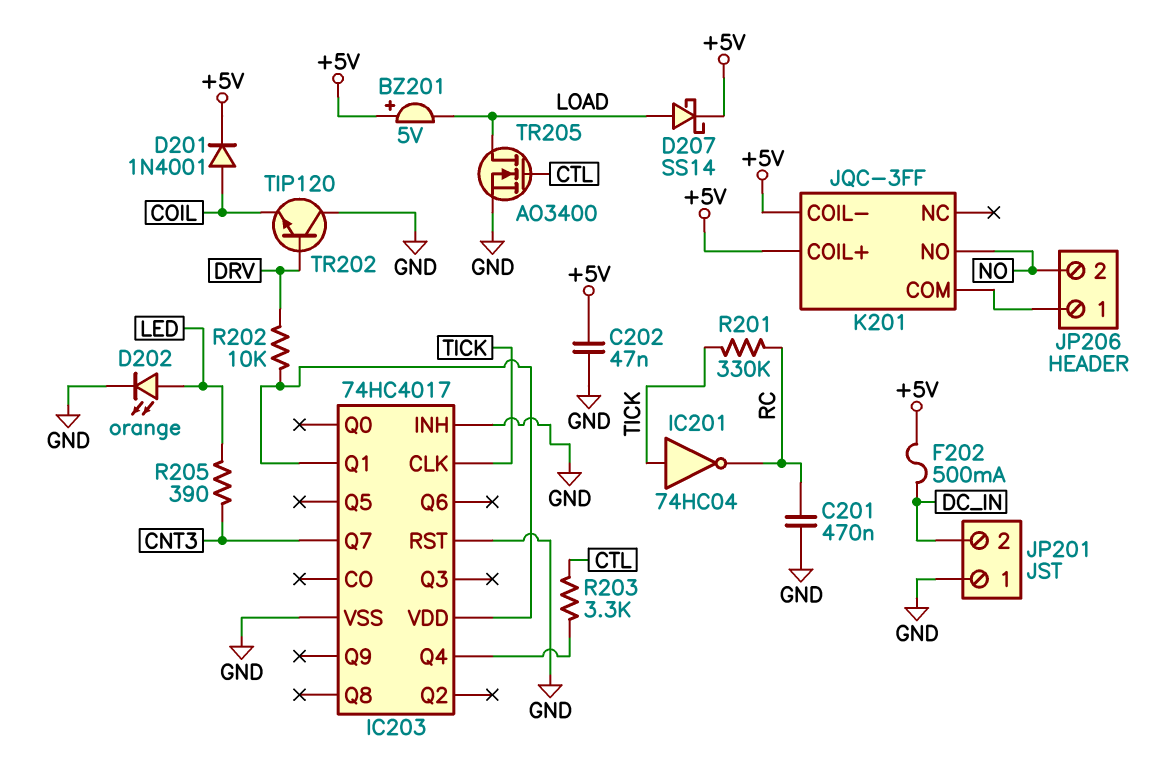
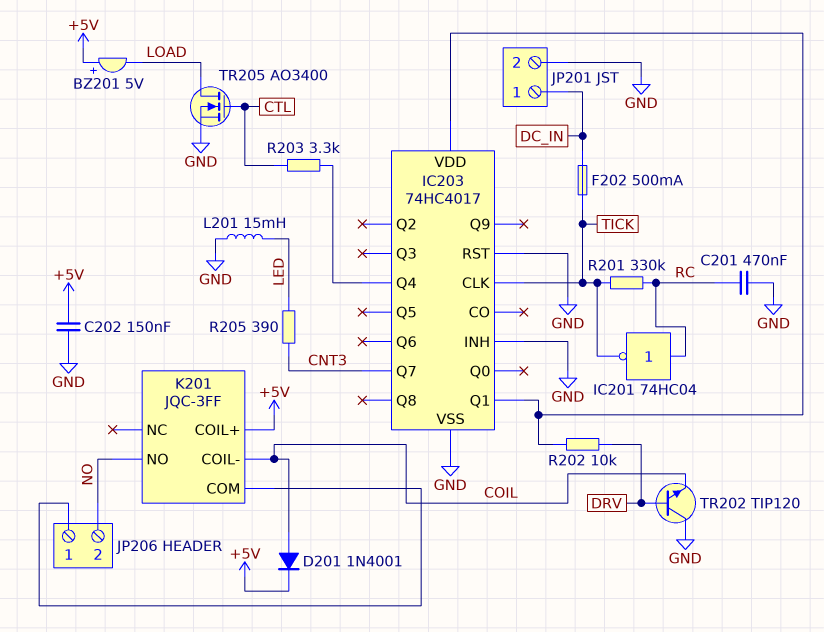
C202: 47nF (+5V, GND) -> 150nF (+5V, GND)
D202: LED orange (A LED, K GND) -> none
D207: schottky SS14 (A LOAD, K +5V) -> none
F202: 500mA (+5V, DC_IN) -> 500mA (DC_IN, TICK)
IC201: NOT 74HC04 (in TICK, out RC) -> NOT 74HC04 (in RC, out TICK)
JP201 pin 1: GND -> DC_IN
JP201 pin 2: DC_IN -> GND
K201 pin COIL-: +5V -> COIL
L201: none -> 15mH (GND, LED)

